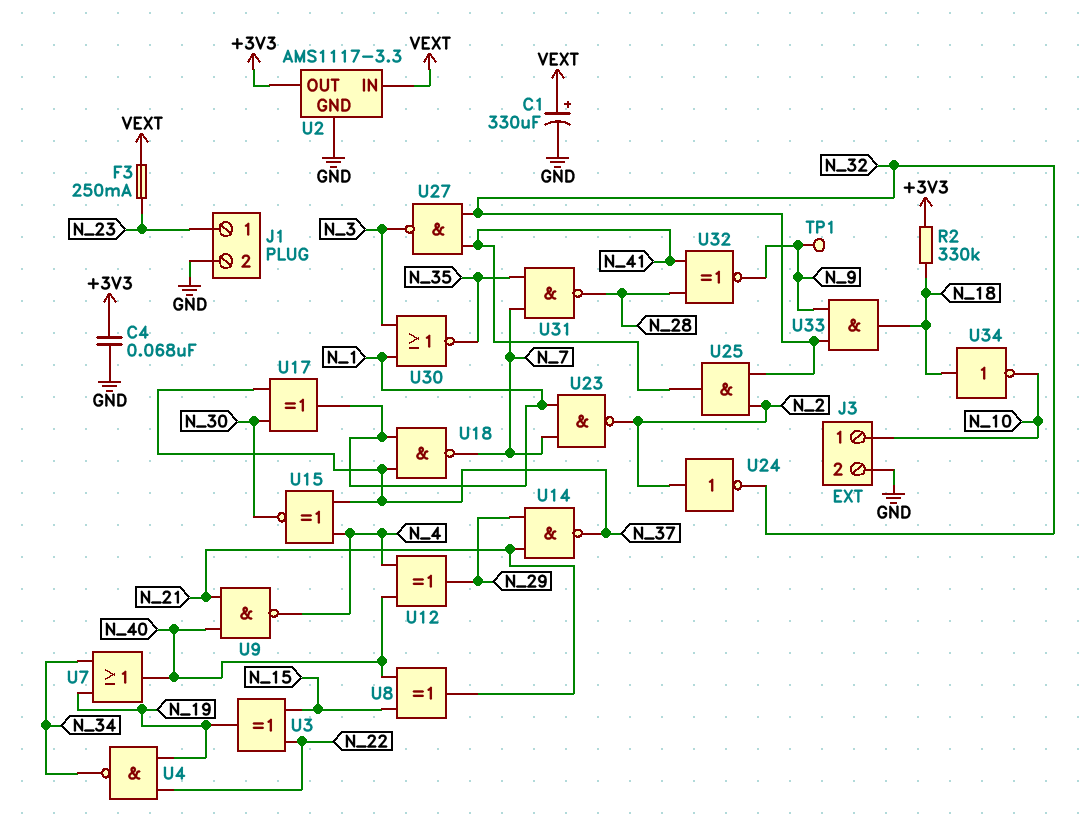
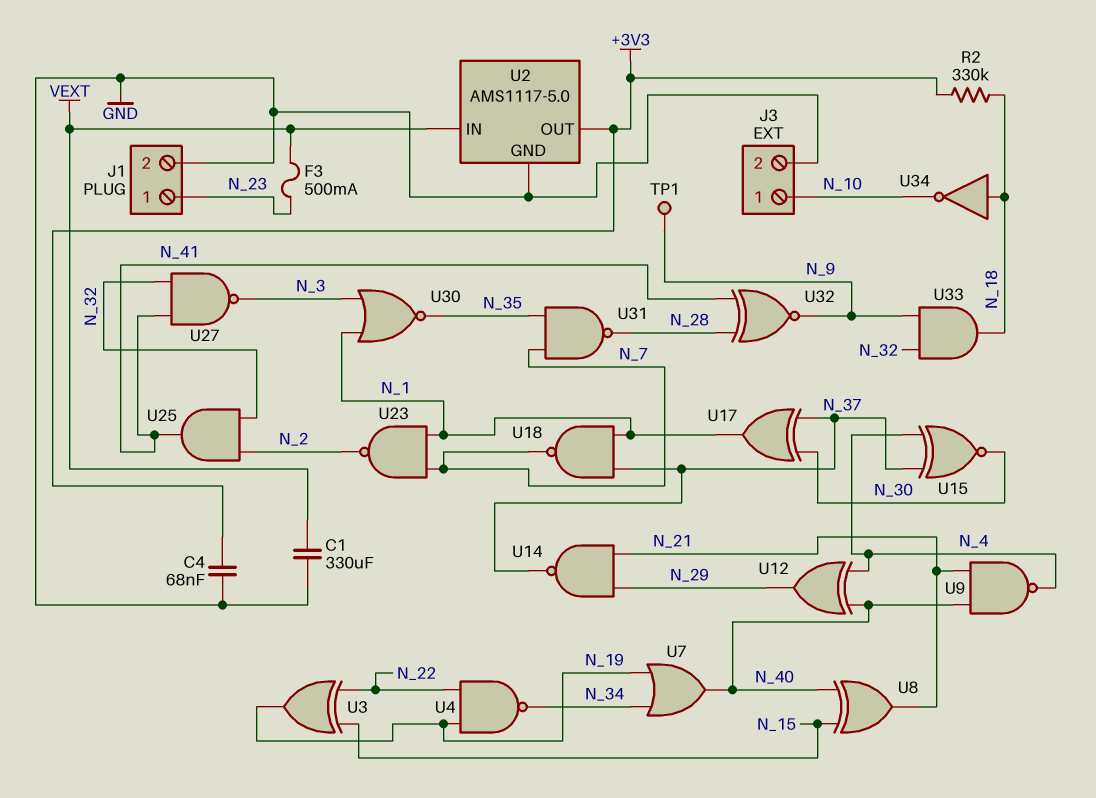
C1: 330uF (plus VEXT, minus GND) -> 330uF (GND, VEXT)
F3: 250mA (N_23, VEXT) -> 500mA (N_23, VEXT)
U2: AMS1117-3.3 -> AMS1117-5.0
U24: NOT (in N_2, out N_32) -> none

